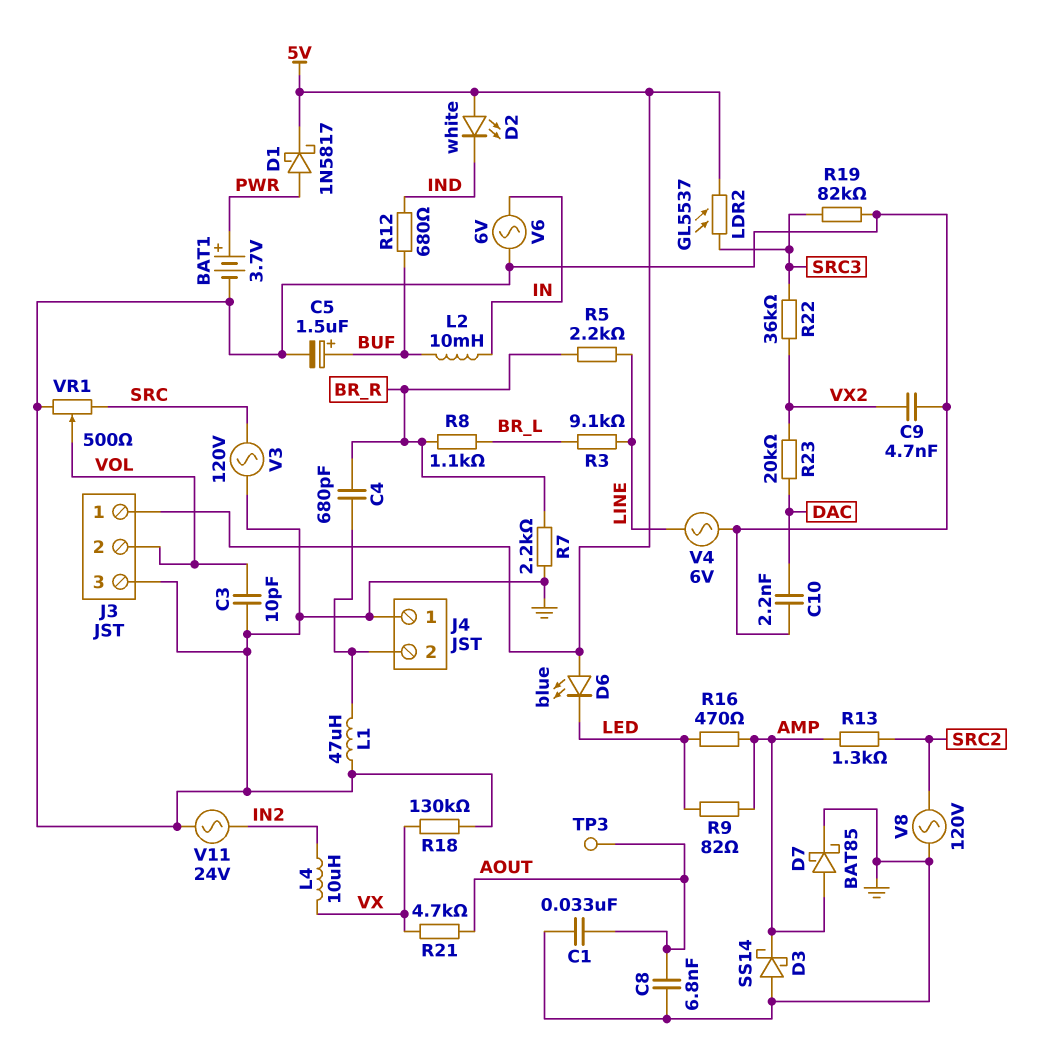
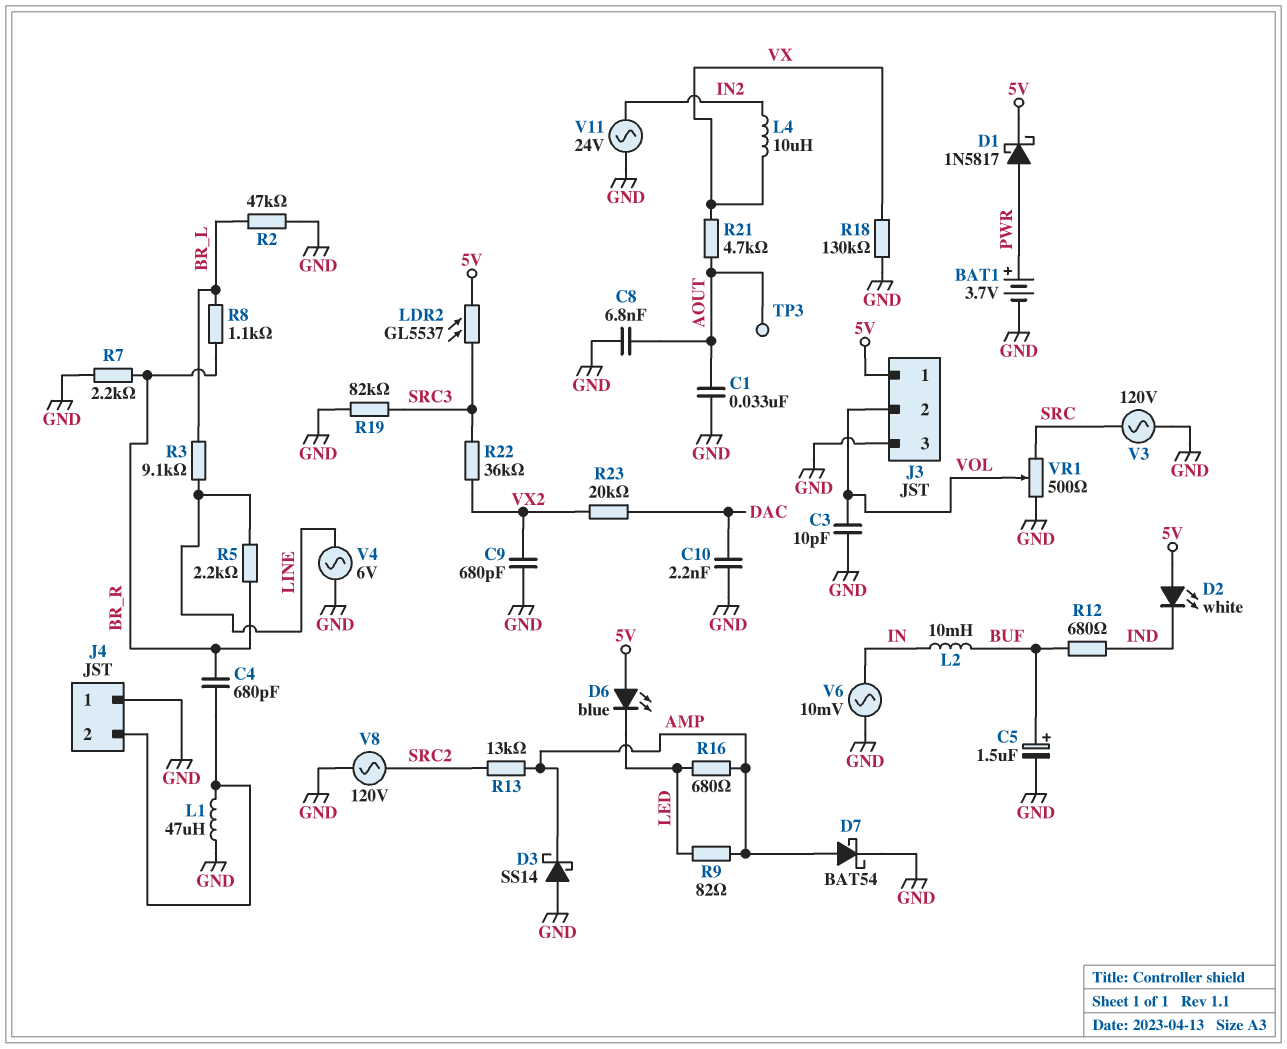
C9: 4.7nF (GND, VX2) -> 680pF (GND, VX2)
D7: schottky BAT85 (A AMP, K GND) -> schottky BAT54 (A AMP, K GND)
R2: none -> 47k (BR_L, GND)
R13: 1.3k (AMP, SRC2) -> 13k (AMP, SRC2)
R16: 470 (AMP, LED) -> 680 (AMP, LED)
V6: AC 6V (GND, IN) -> AC 10mV (GND, IN)

